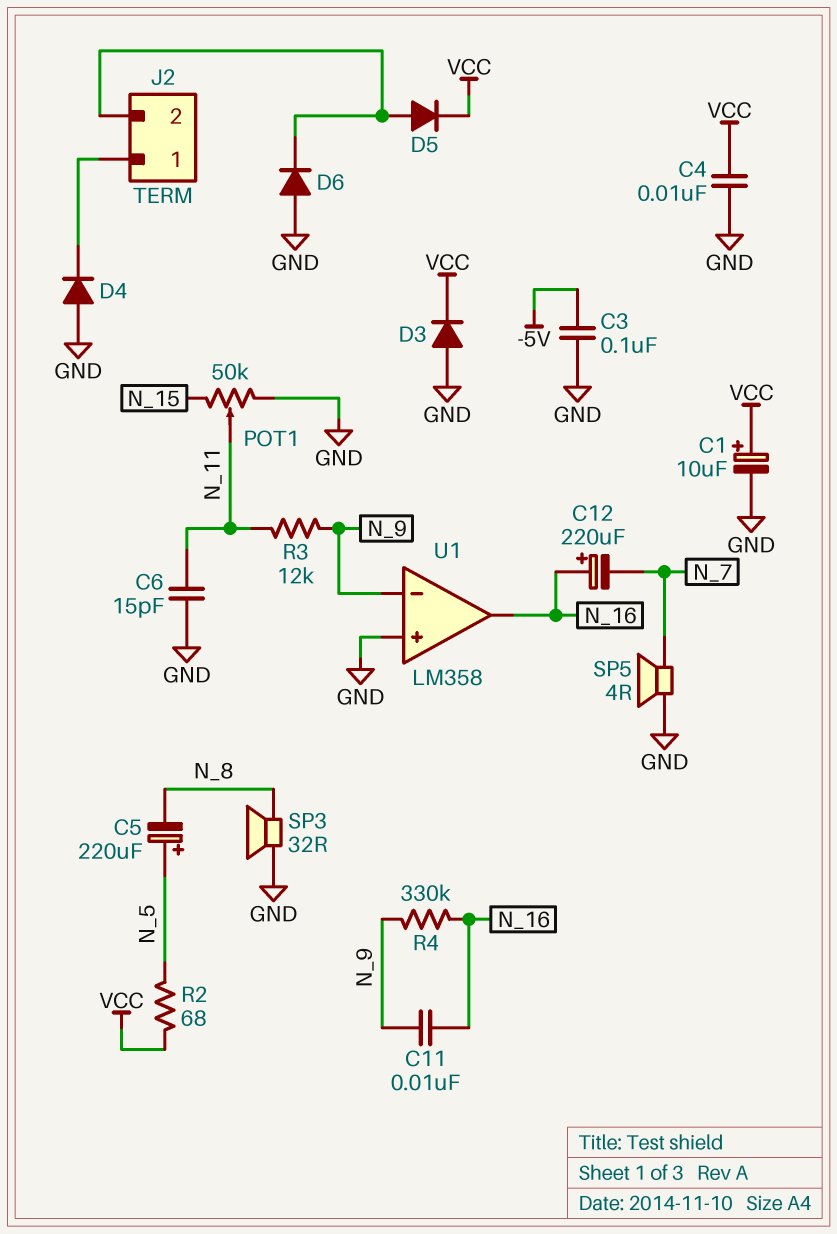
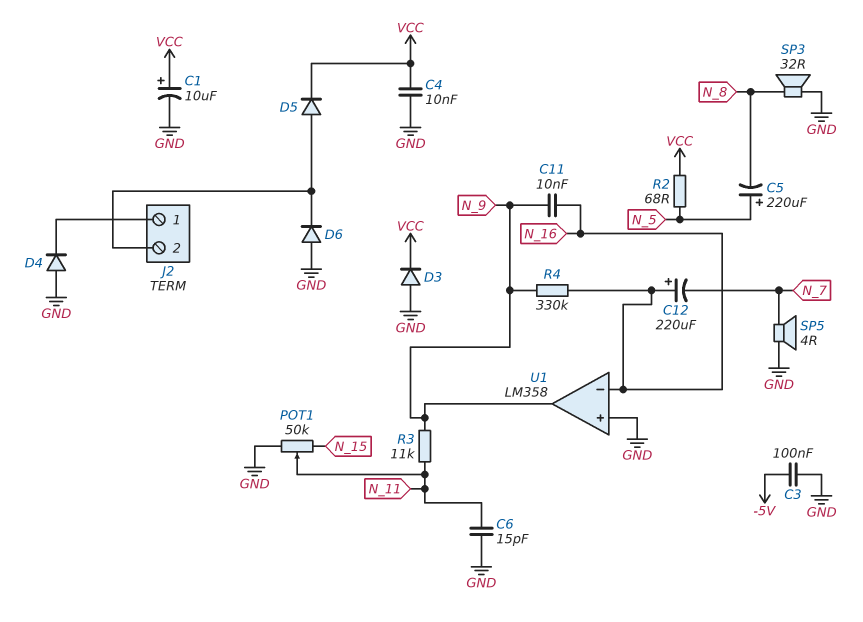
R3: 12k (N_9, N_11) -> 11k (N_9, N_11)
U1 pin in-: N_9 -> N_16
U1 pin out: N_16 -> N_9

